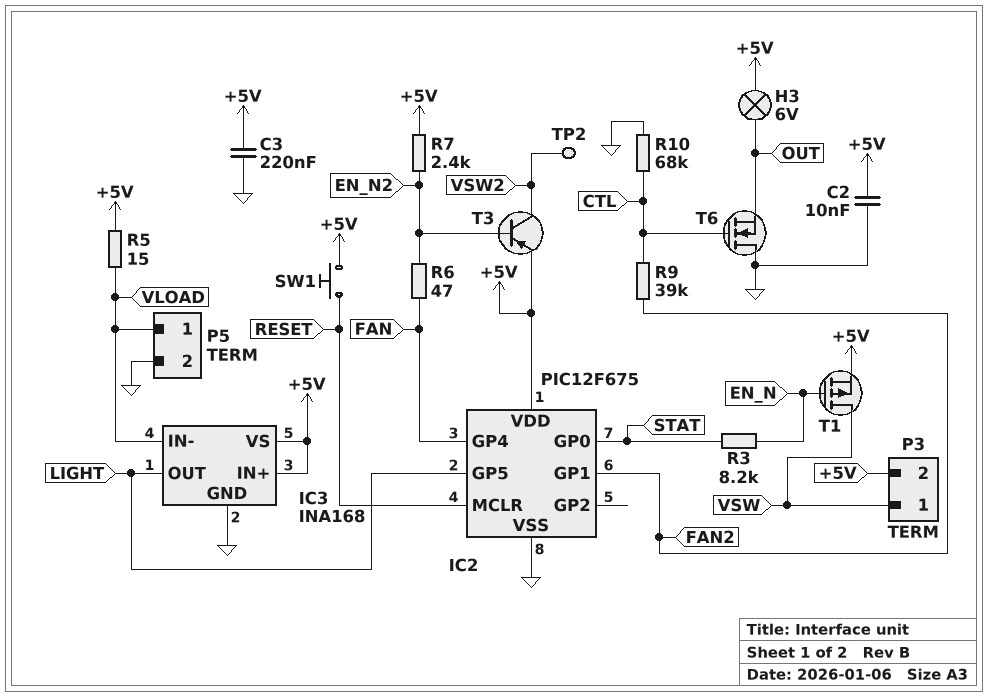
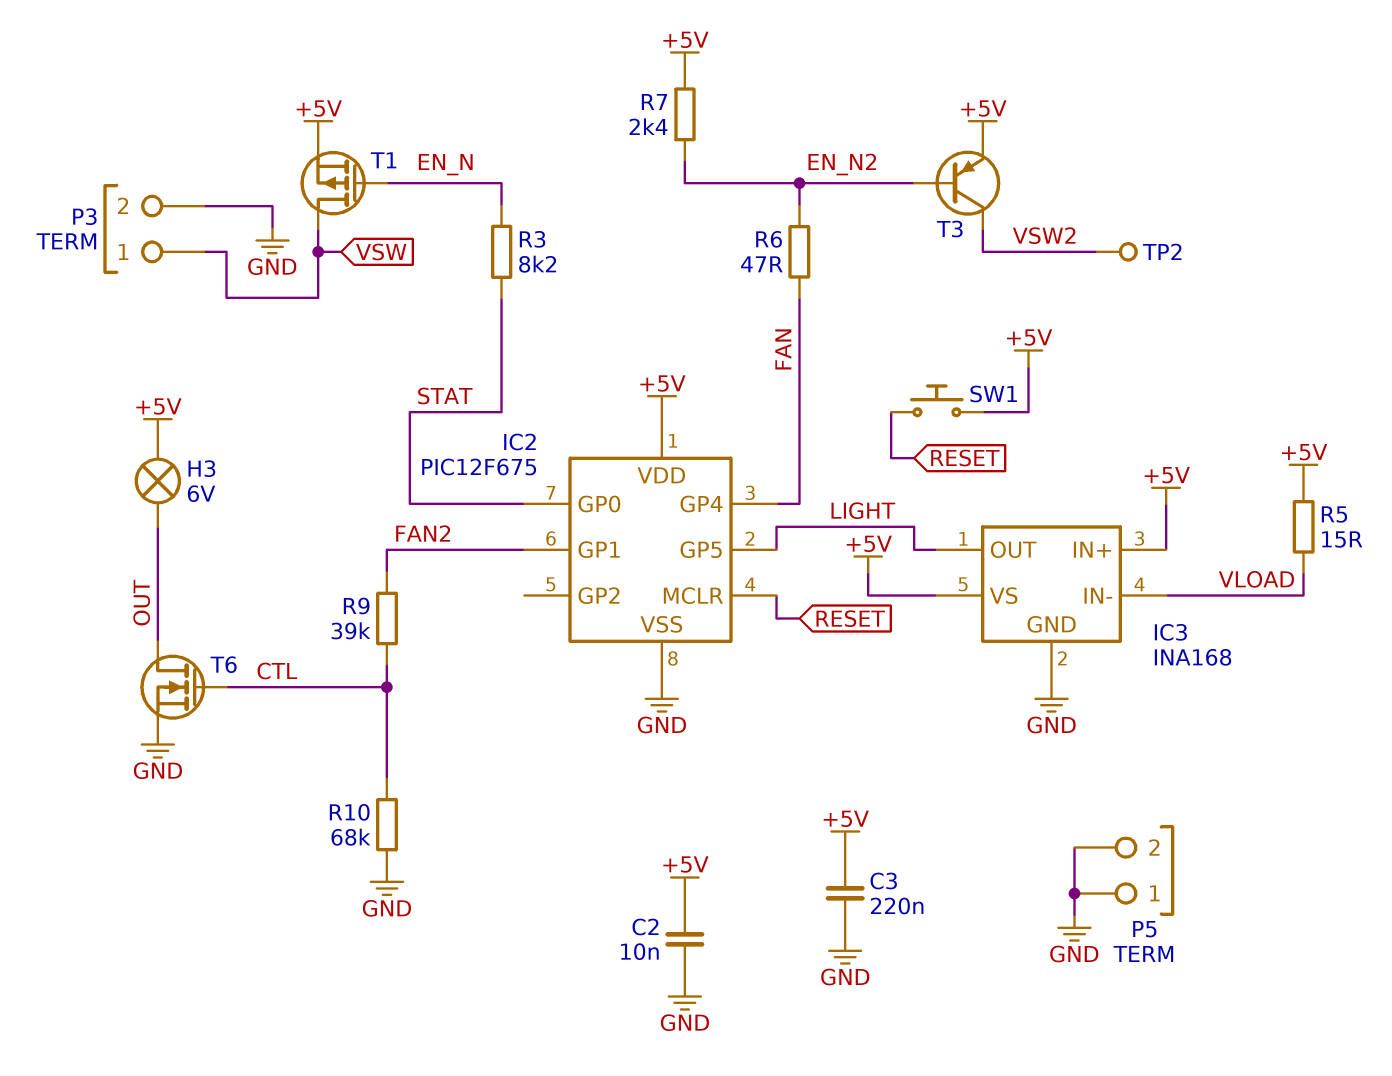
P3 pin 2: +5V -> GND
P5 pin 1: VLOAD -> GND
T6: NMOS (G CTL, D GND, S OUT) -> NMOS (G CTL, D OUT, S GND)

